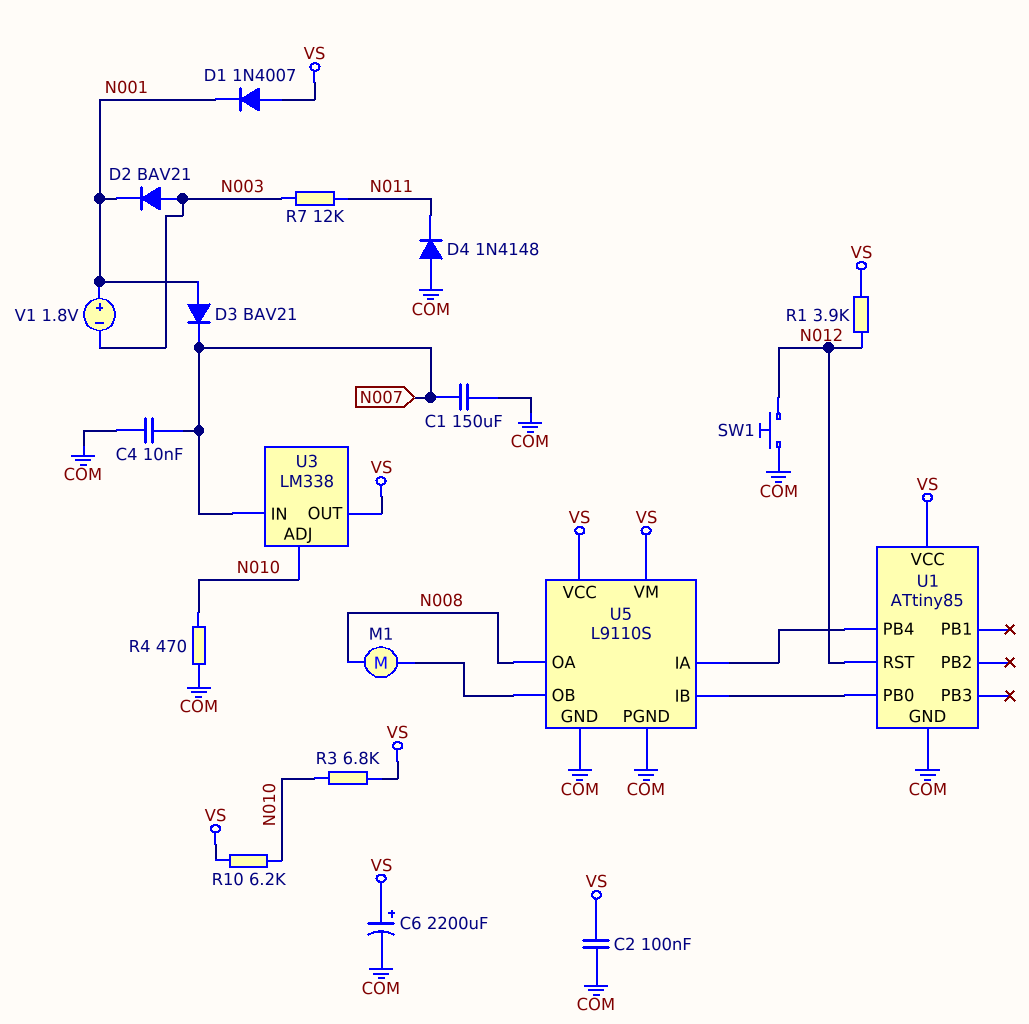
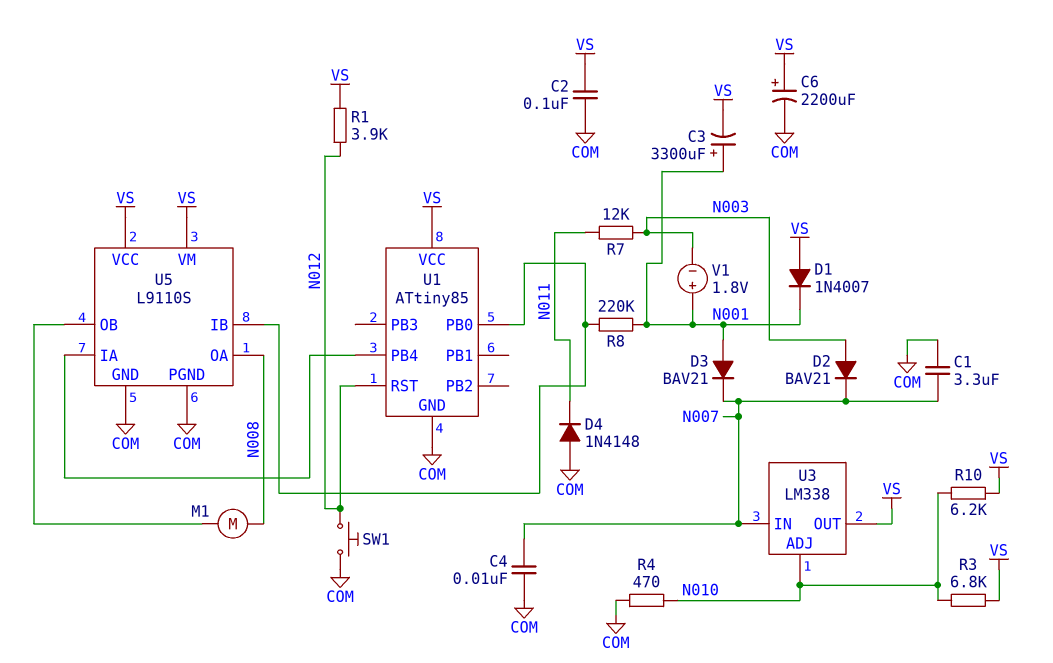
C1: 150uF (COM, N007) -> 3.3uF (COM, N007)
C3: none -> 3300uF (plus N001, minus VS)
D2: diode BAV21 (A N003, K N001) -> diode BAV21 (A N003, K N007)
R8: none -> 220k (N001, U1/PB0)

